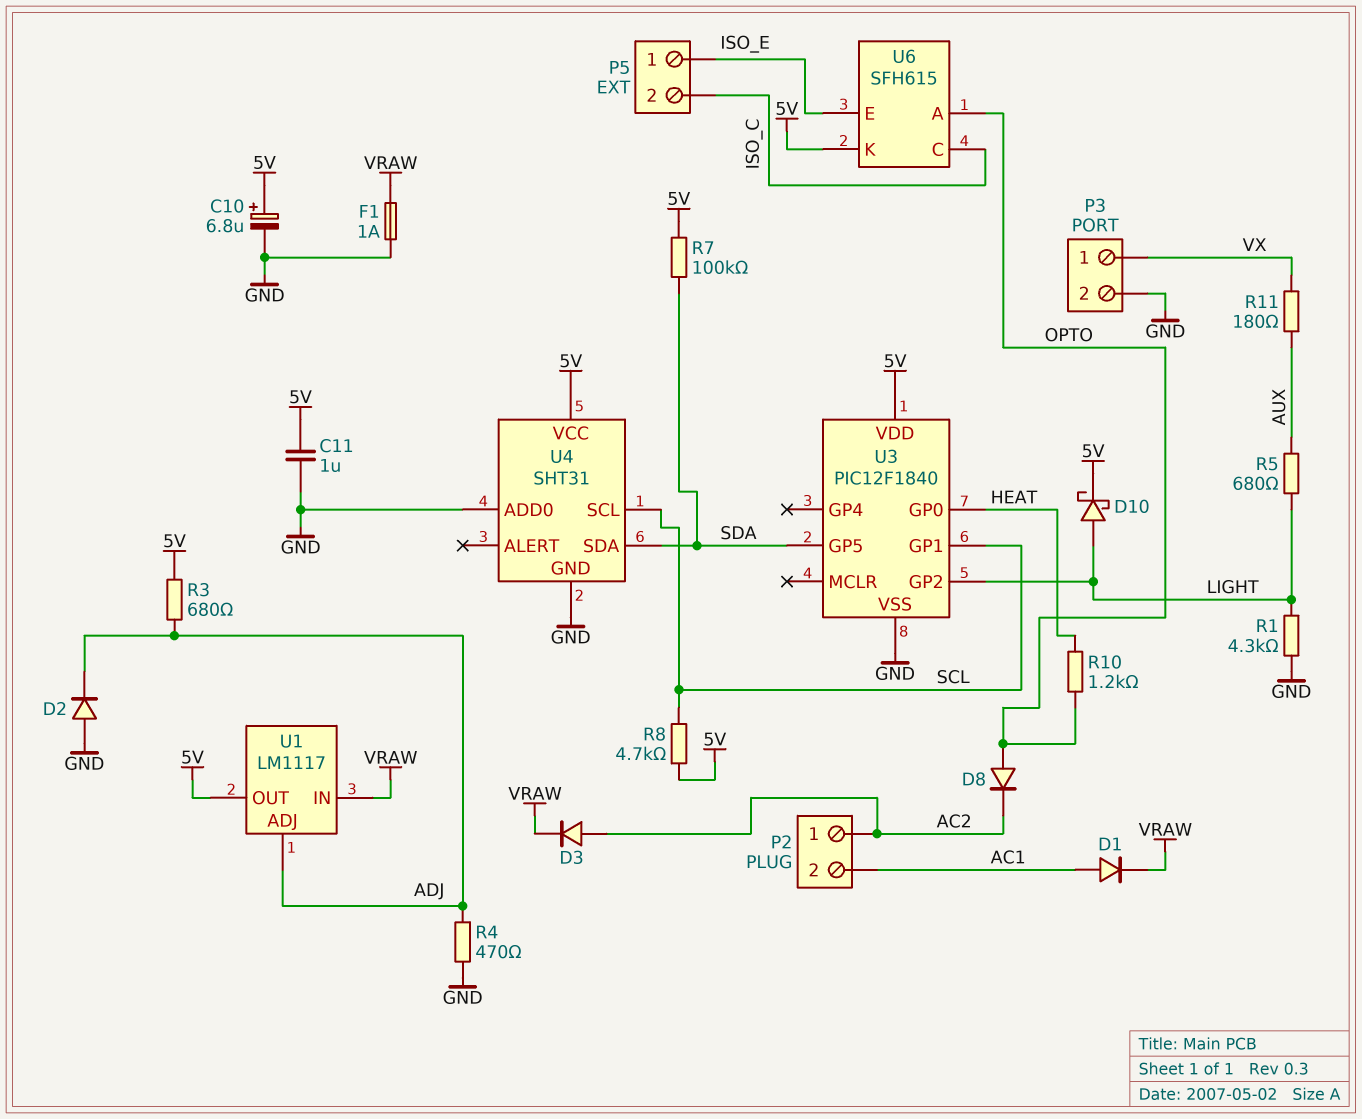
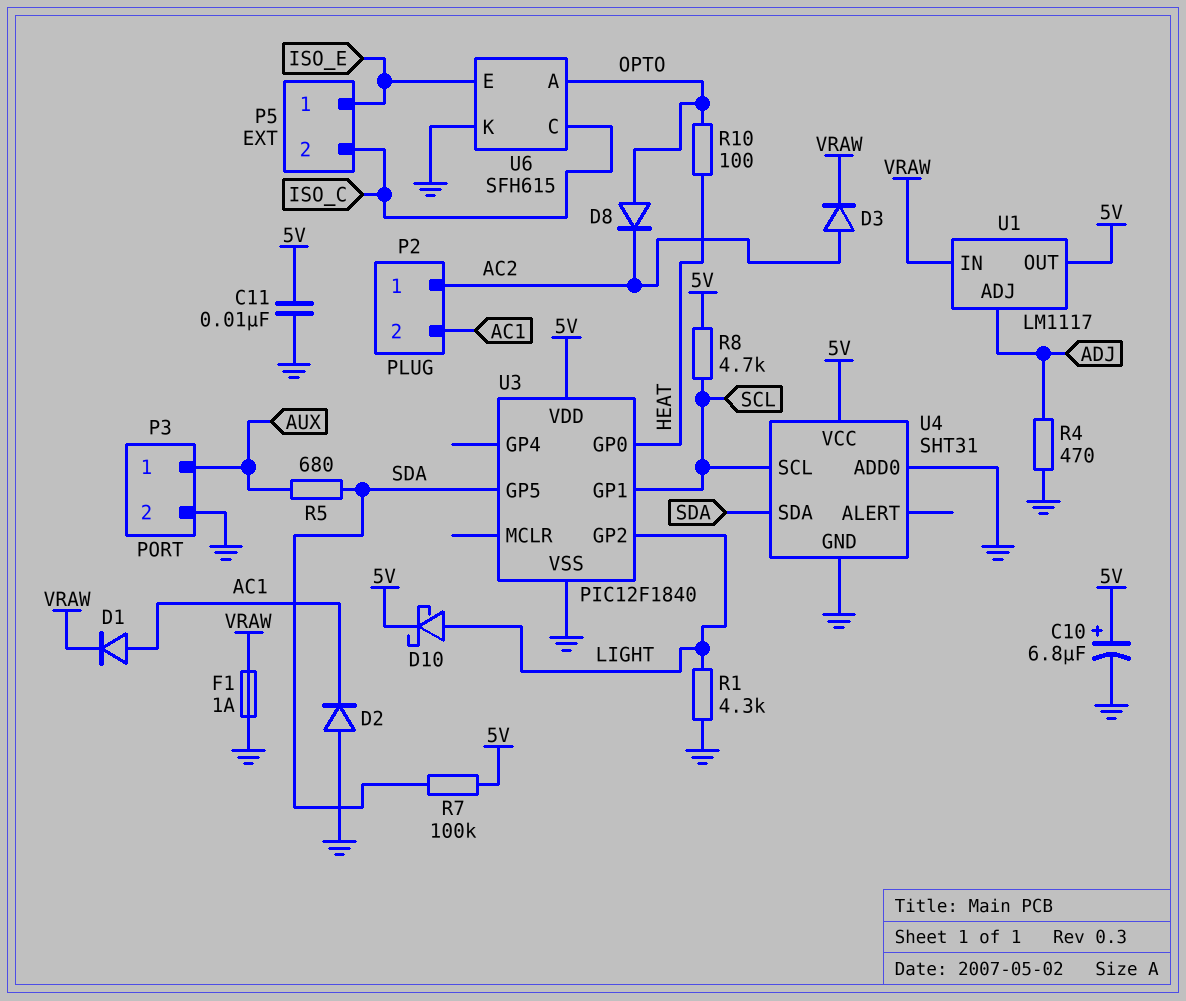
C11: 1uF (5V, GND) -> 10nF (5V, GND)
D2: diode (A GND, K ADJ) -> diode (A GND, K AC1)
P3 pin 1: VX -> AUX
R3: 680 (5V, ADJ) -> none
R5: 680 (AUX, LIGHT) -> 680 (AUX, SDA)
R10: 1.2k (HEAT, OPTO) -> 100 (HEAT, OPTO)
R11: 180 (AUX, VX) -> none
U6 pin K: 5V -> GND

